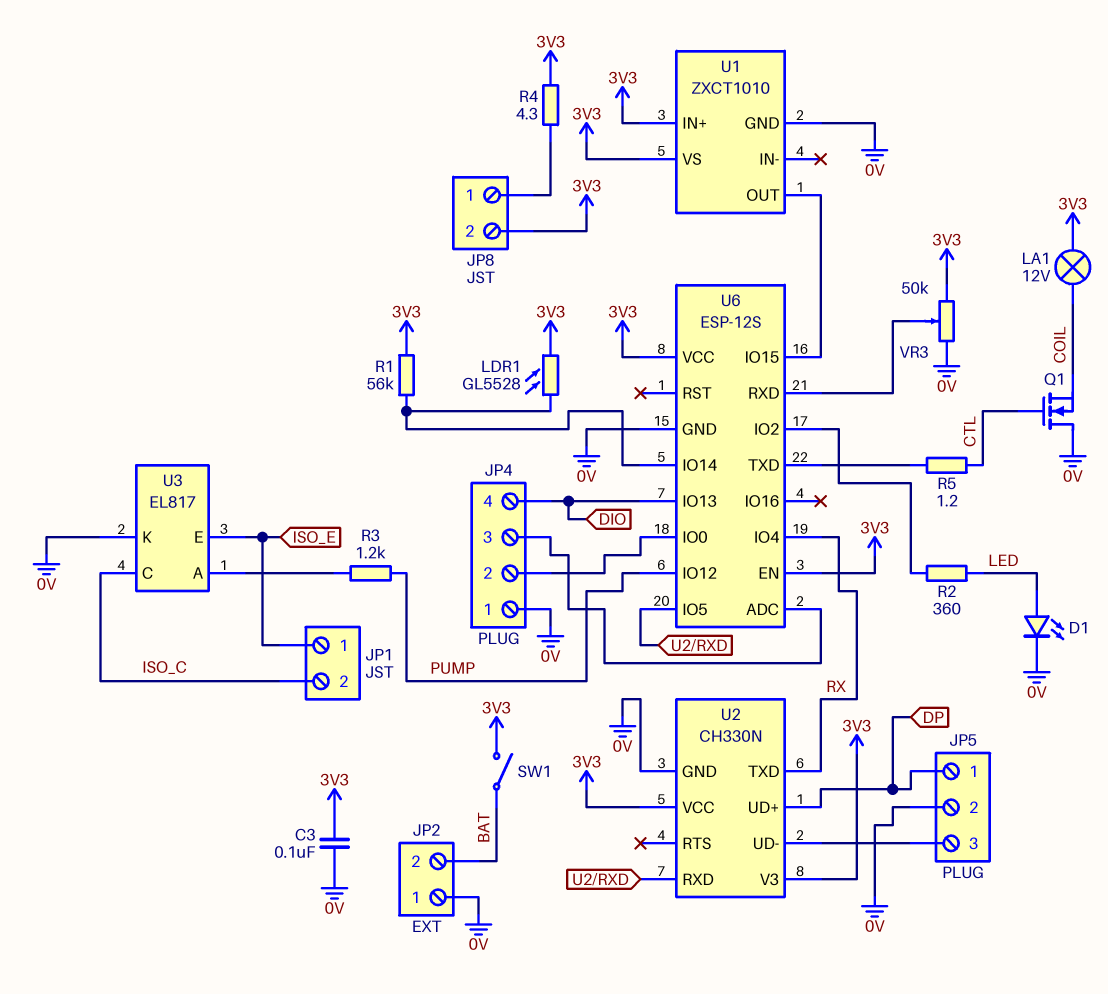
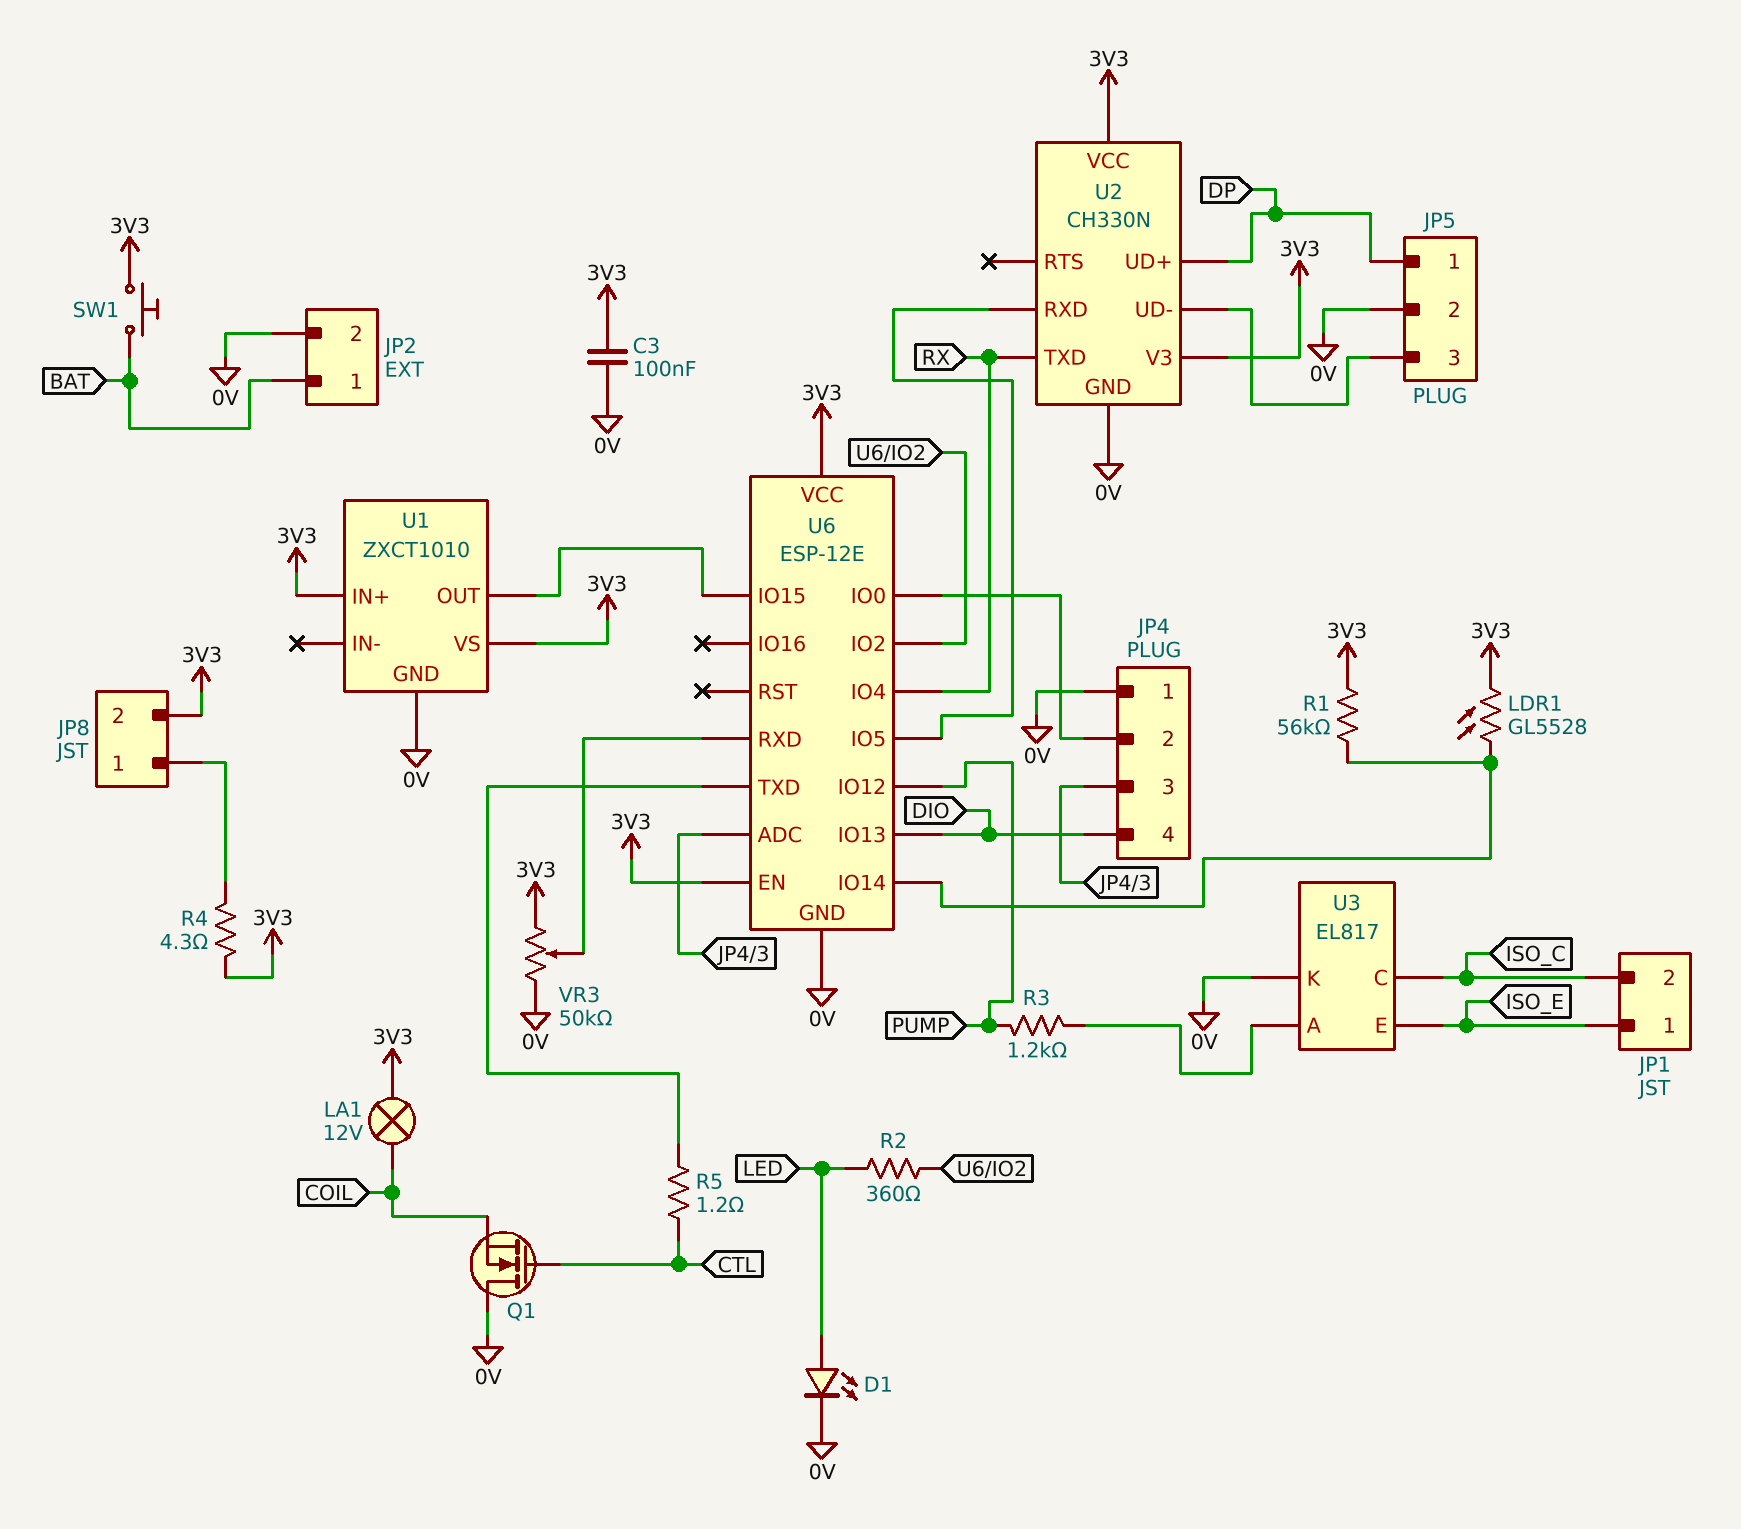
JP2 pin 1: 0V -> BAT
JP2 pin 2: BAT -> 0V
SW1: switch (3V3, BAT) -> button (3V3, BAT)
U6: ESP-12S -> ESP-12E

